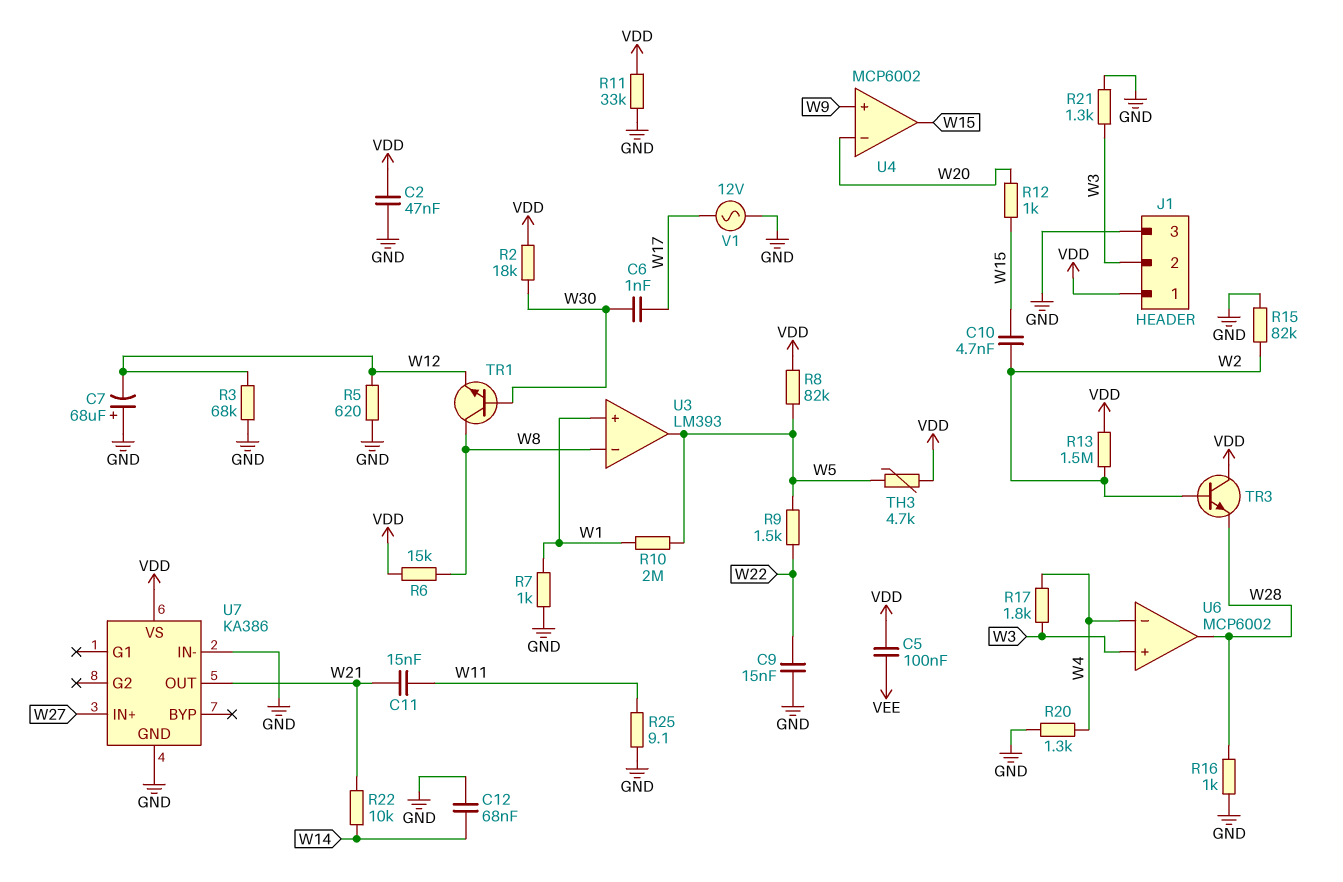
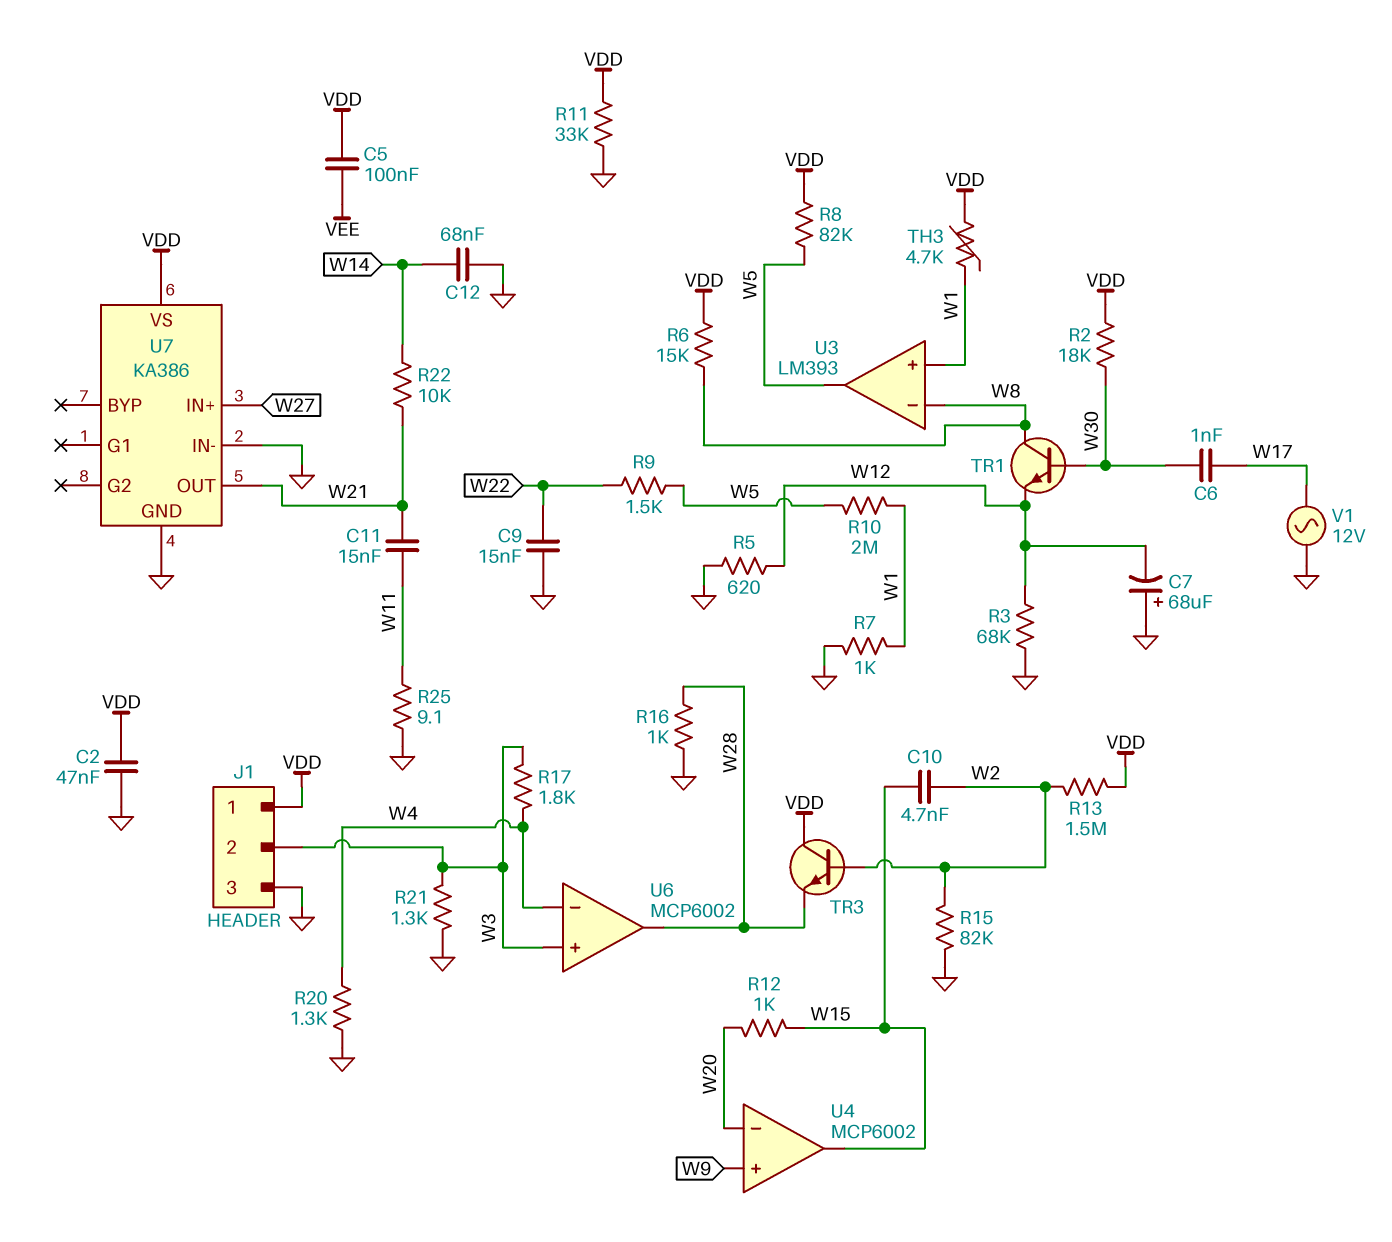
TH3: 4.7k (VDD, W5) -> 4.7k (VDD, W1)

